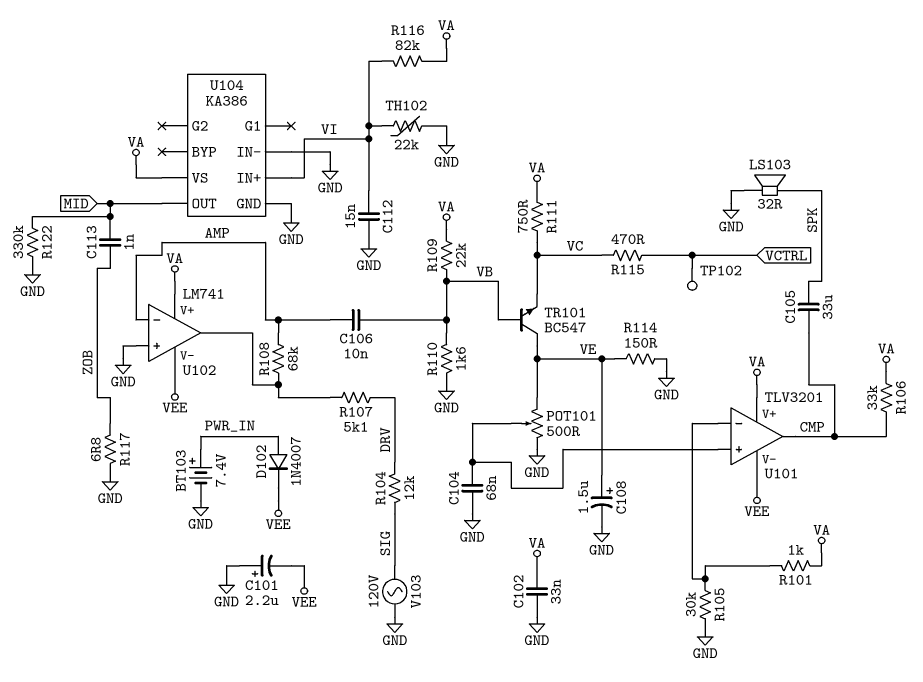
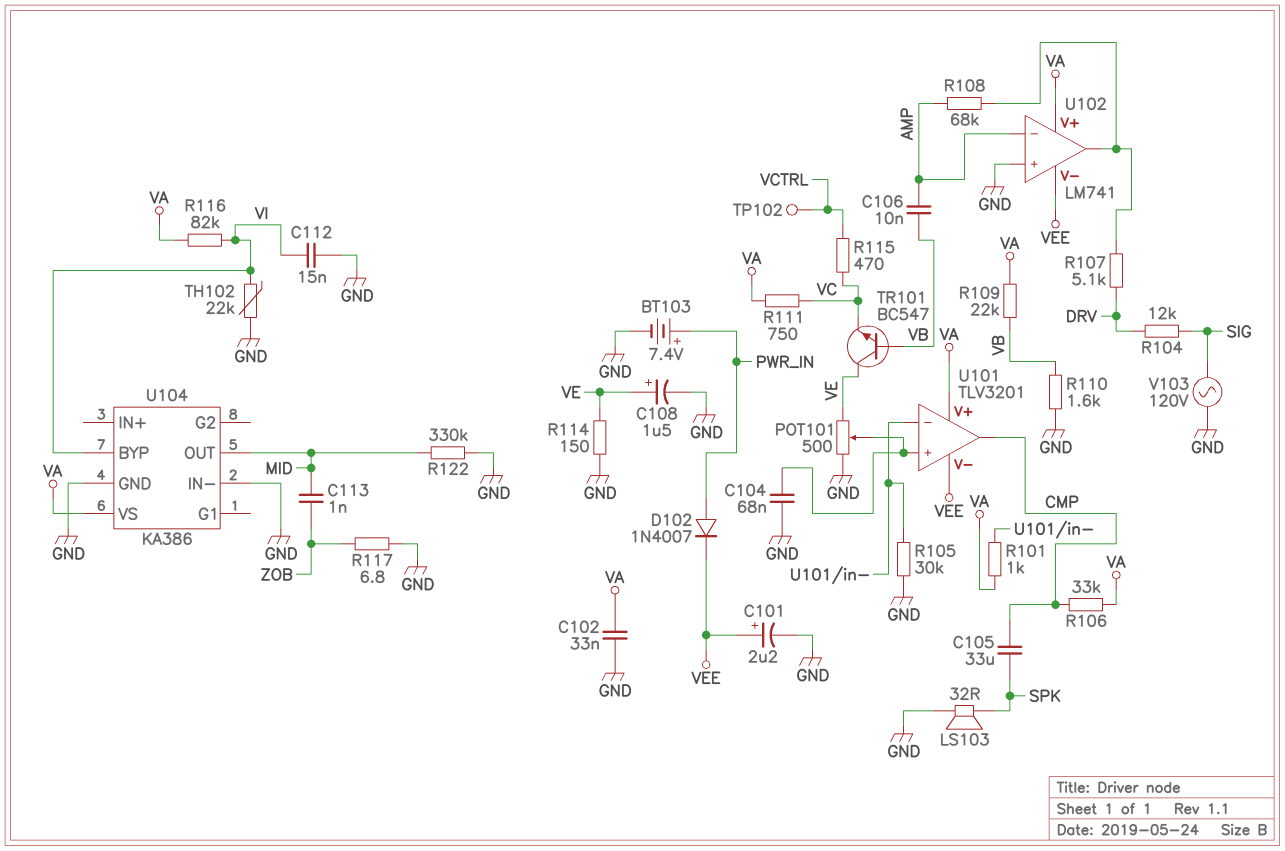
C101: 2.2uF (plus GND, minus VEE) -> 2.2uF (plus VEE, minus GND)
U104 pin BYP: none -> VI
U104 pin IN+: VI -> none

